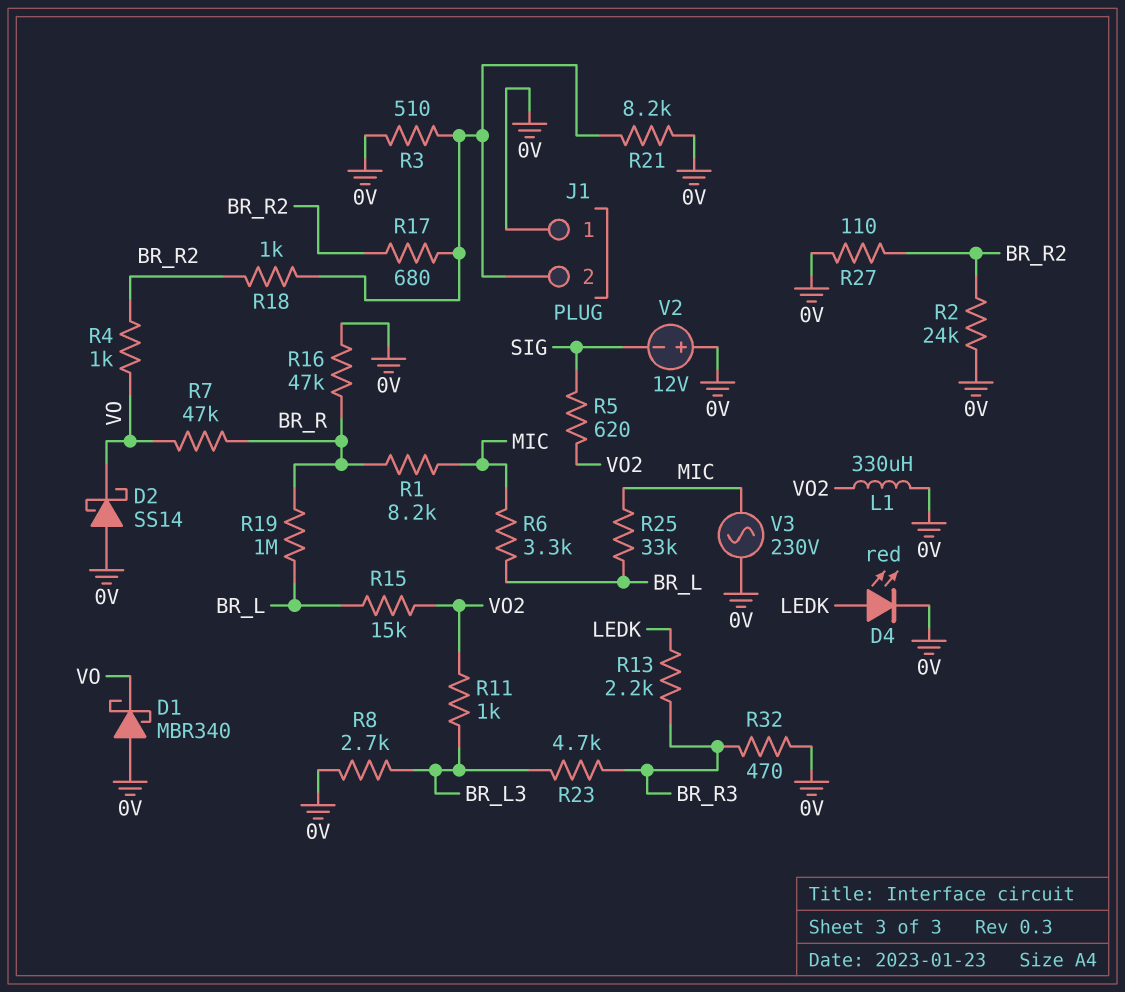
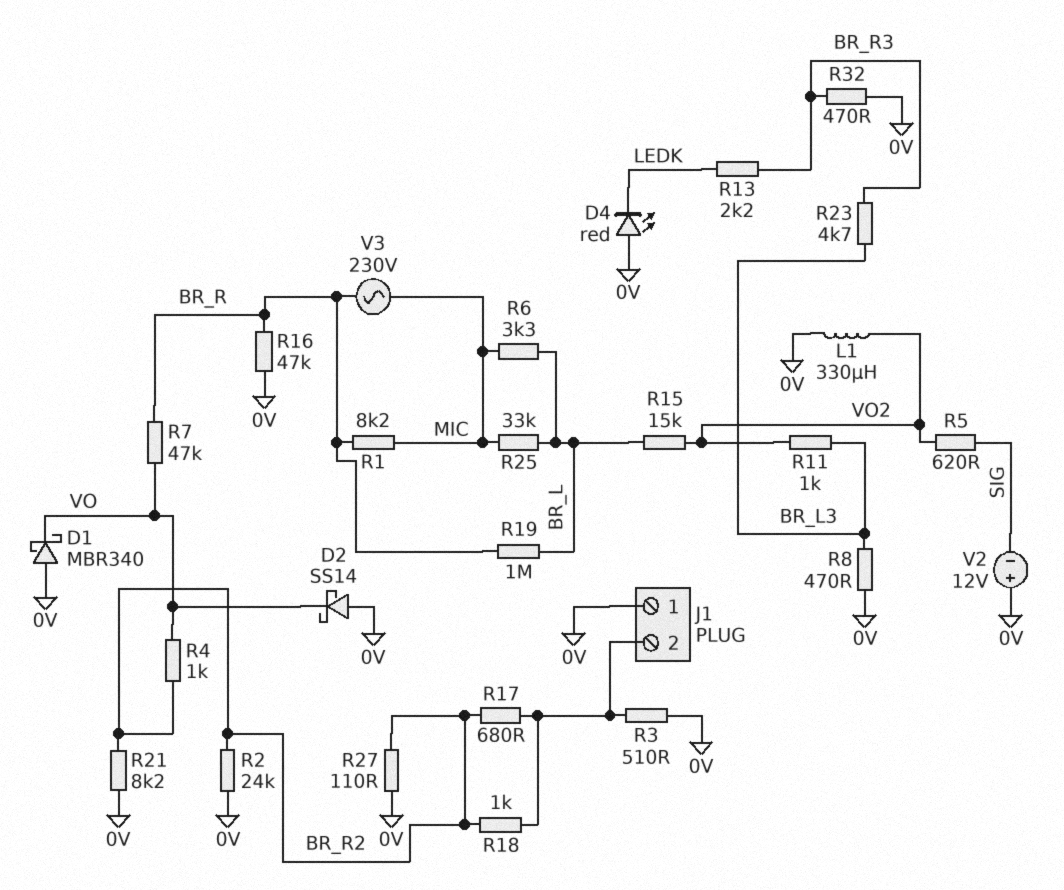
D4: LED red (A LEDK, K 0V) -> LED red (A 0V, K LEDK)
R8: 2.7k (0V, BR_L3) -> 470 (0V, BR_L3)
R21: 8.2k (0V, J1/2) -> 8.2k (0V, BR_R2)
V3: AC 230V (0V, MIC) -> AC 230V (BR_R, MIC)

